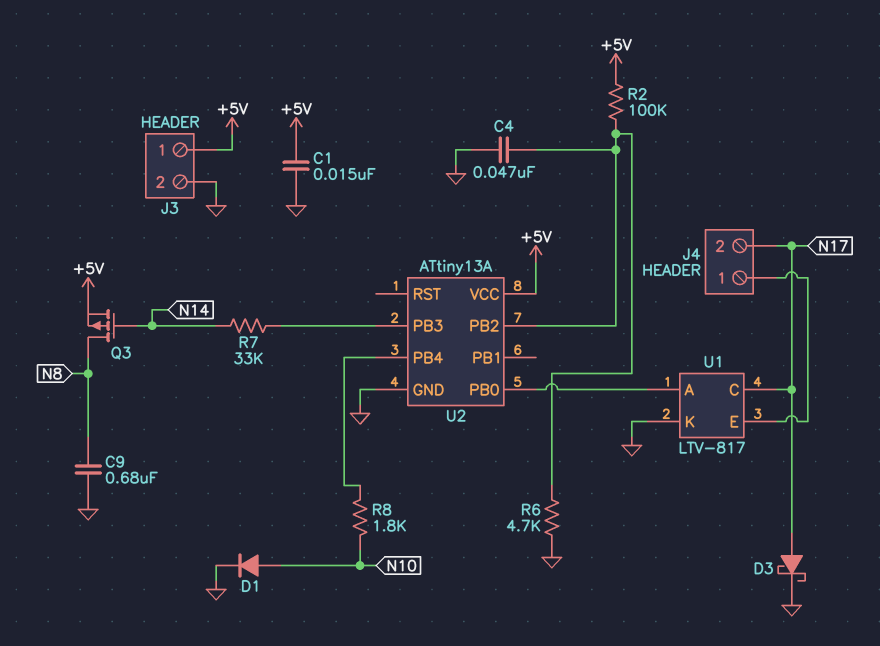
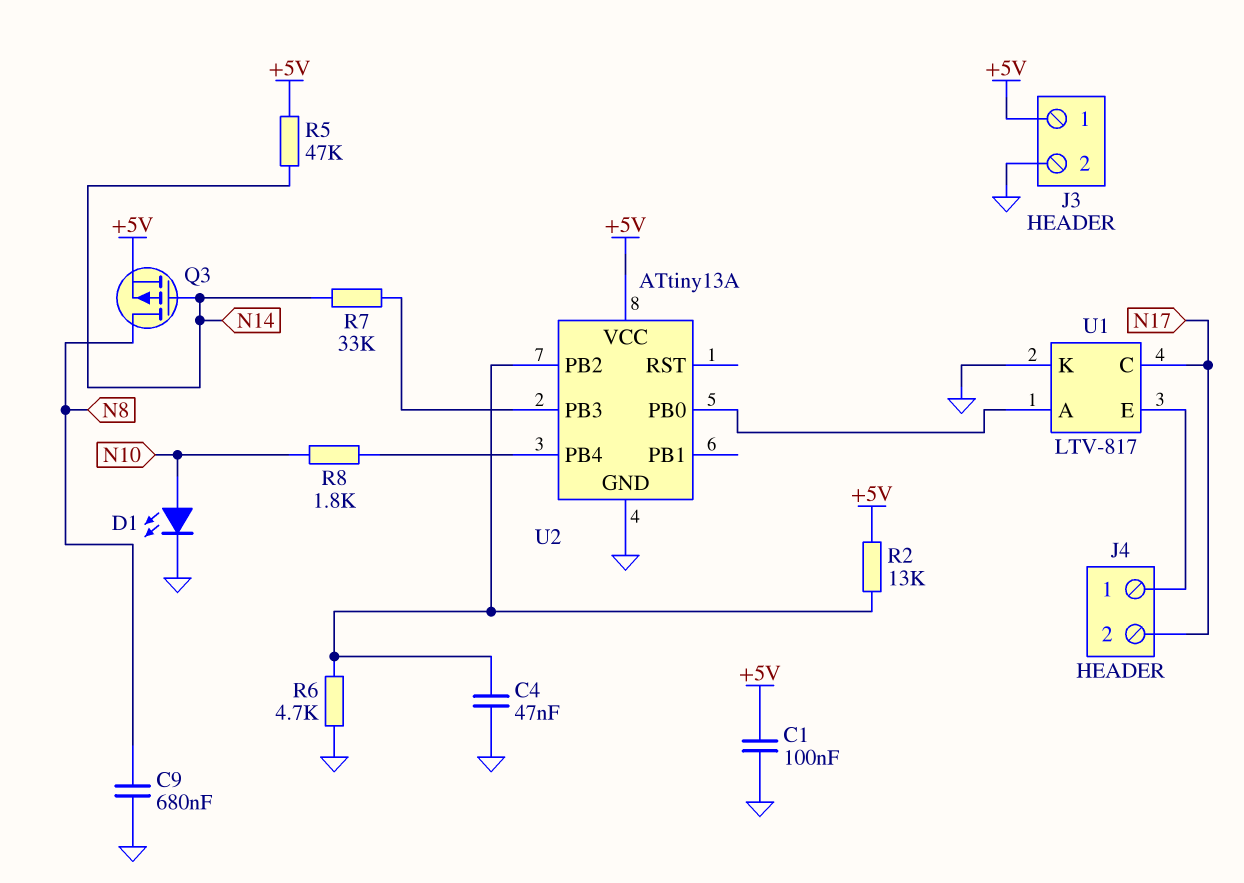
C1: 15nF (+5V, GND) -> 100nF (+5V, GND)
D1: diode (A N10, K GND) -> LED (A N10, K GND)
D3: schottky (A N17, K GND) -> none
R2: 100k (+5V, U2/PB2) -> 13k (+5V, U2/PB2)
R5: none -> 47k (+5V, N14)

